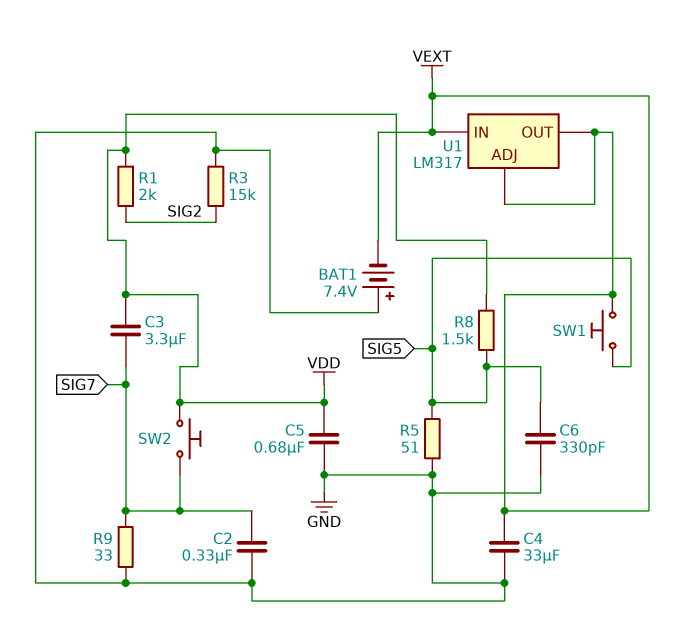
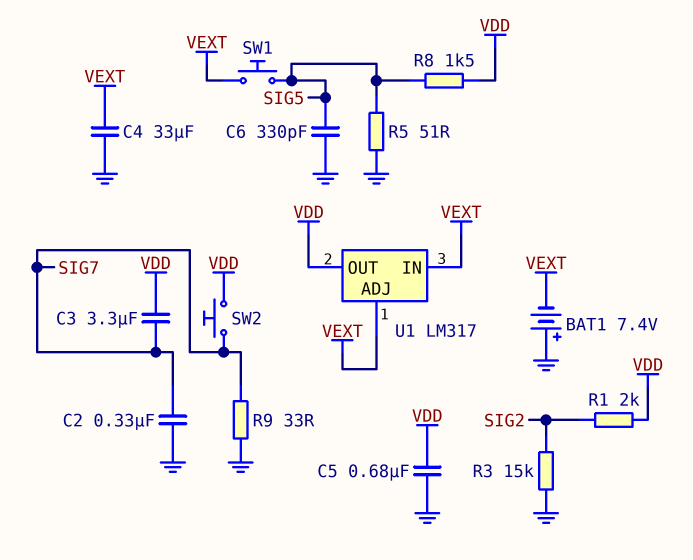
U1 pin OUT: VEXT -> VDD

